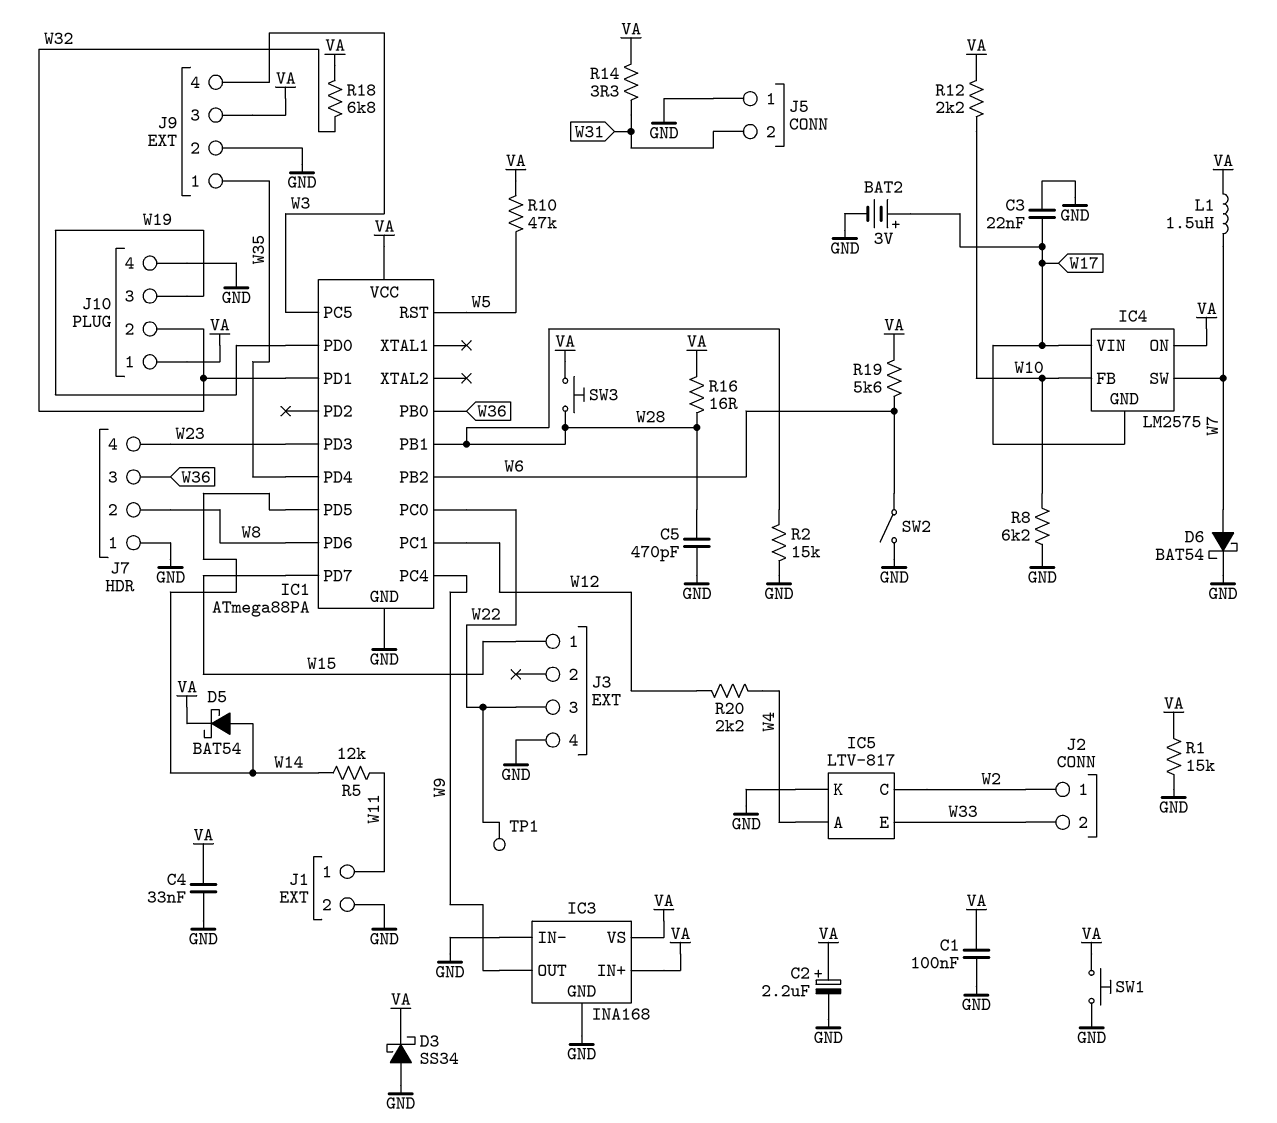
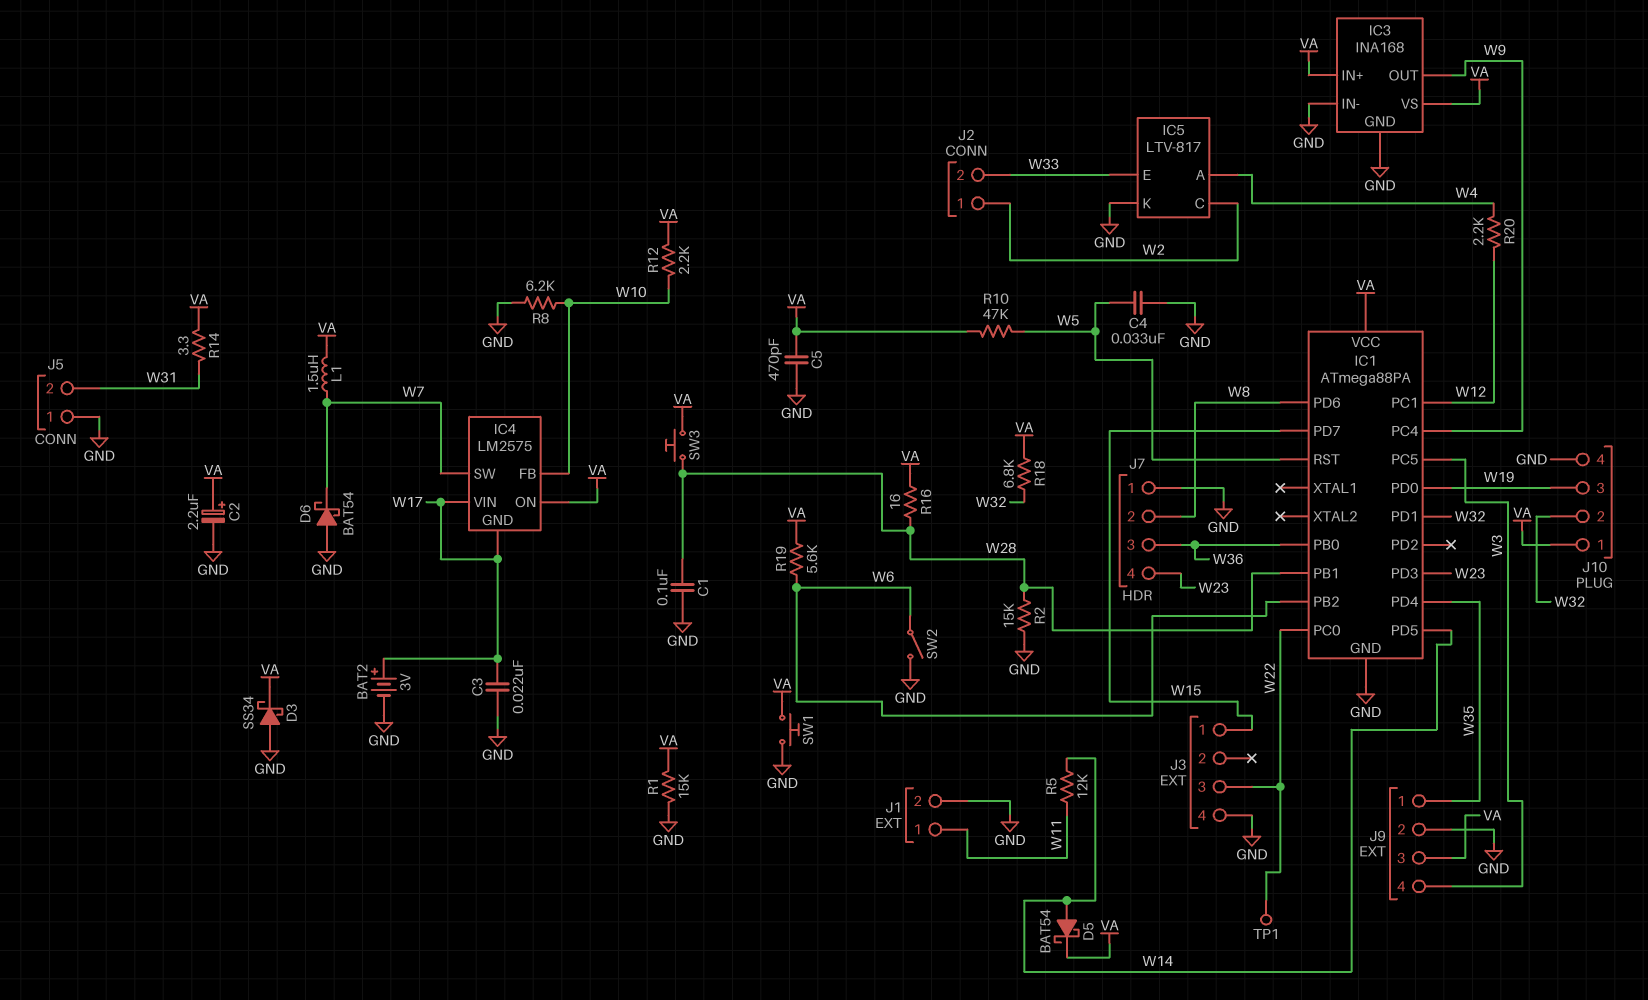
C1: 100nF (GND, VA) -> 100nF (GND, W28)
C4: 33nF (GND, VA) -> 33nF (GND, W5)
C5: 470pF (GND, W28) -> 470pF (GND, VA)
D6: schottky BAT54 (A W7, K GND) -> schottky BAT54 (A GND, K W7)

